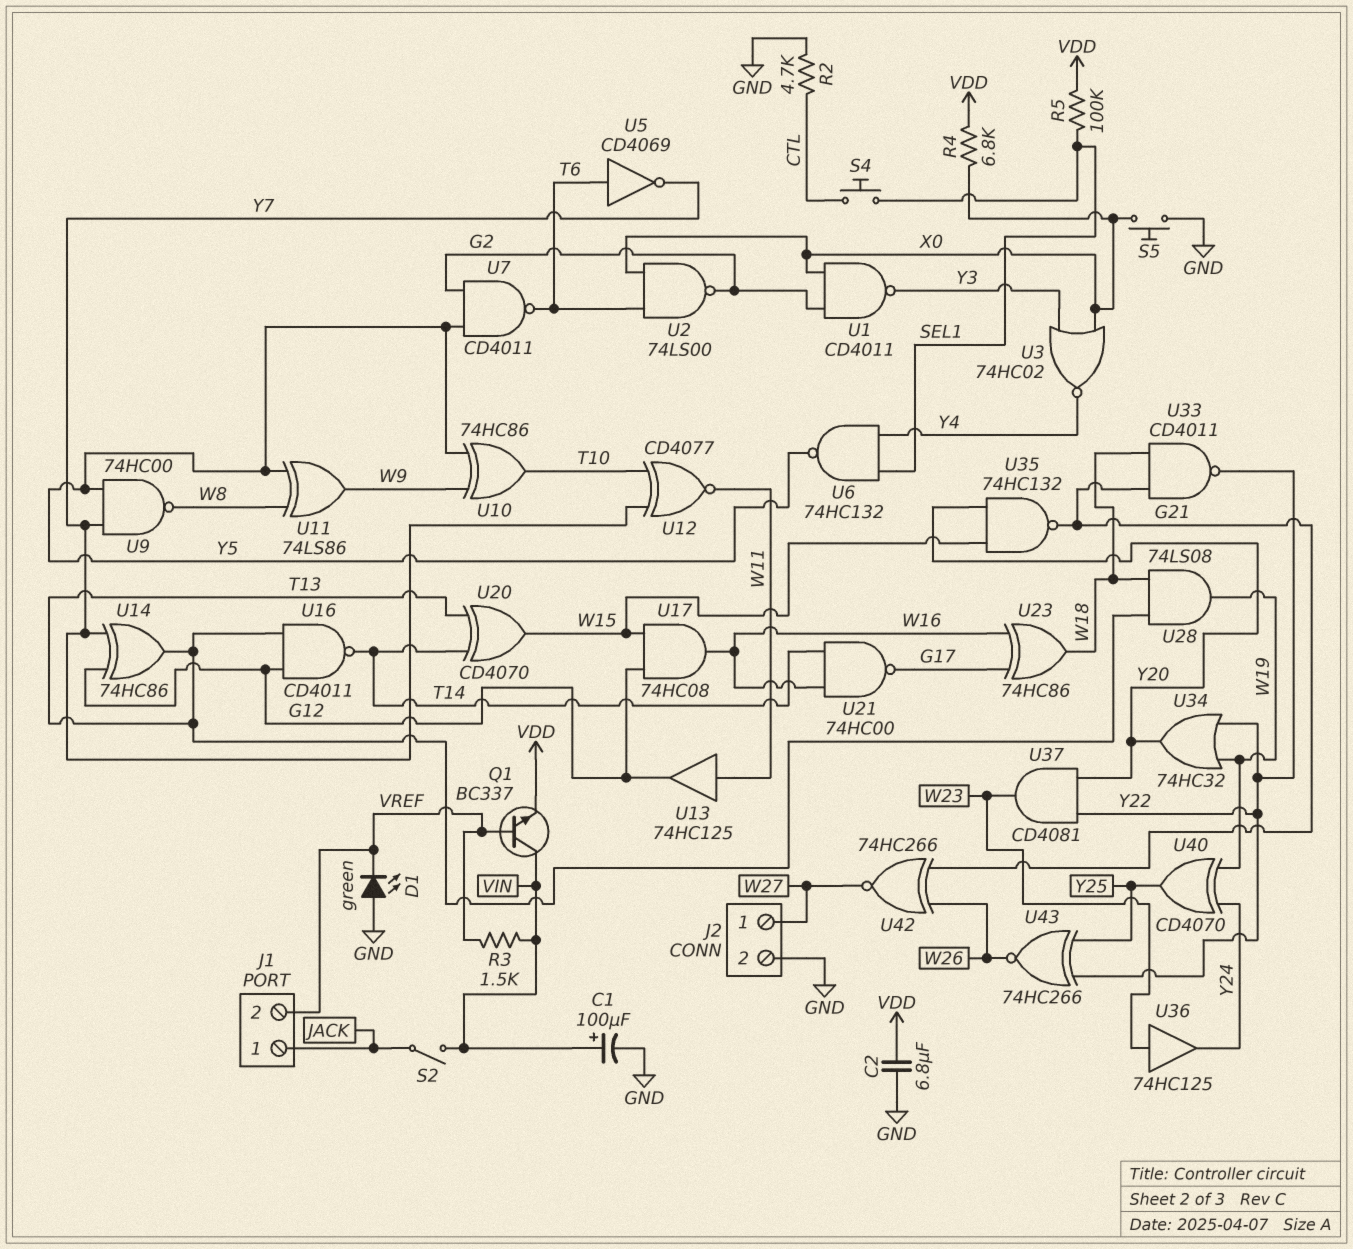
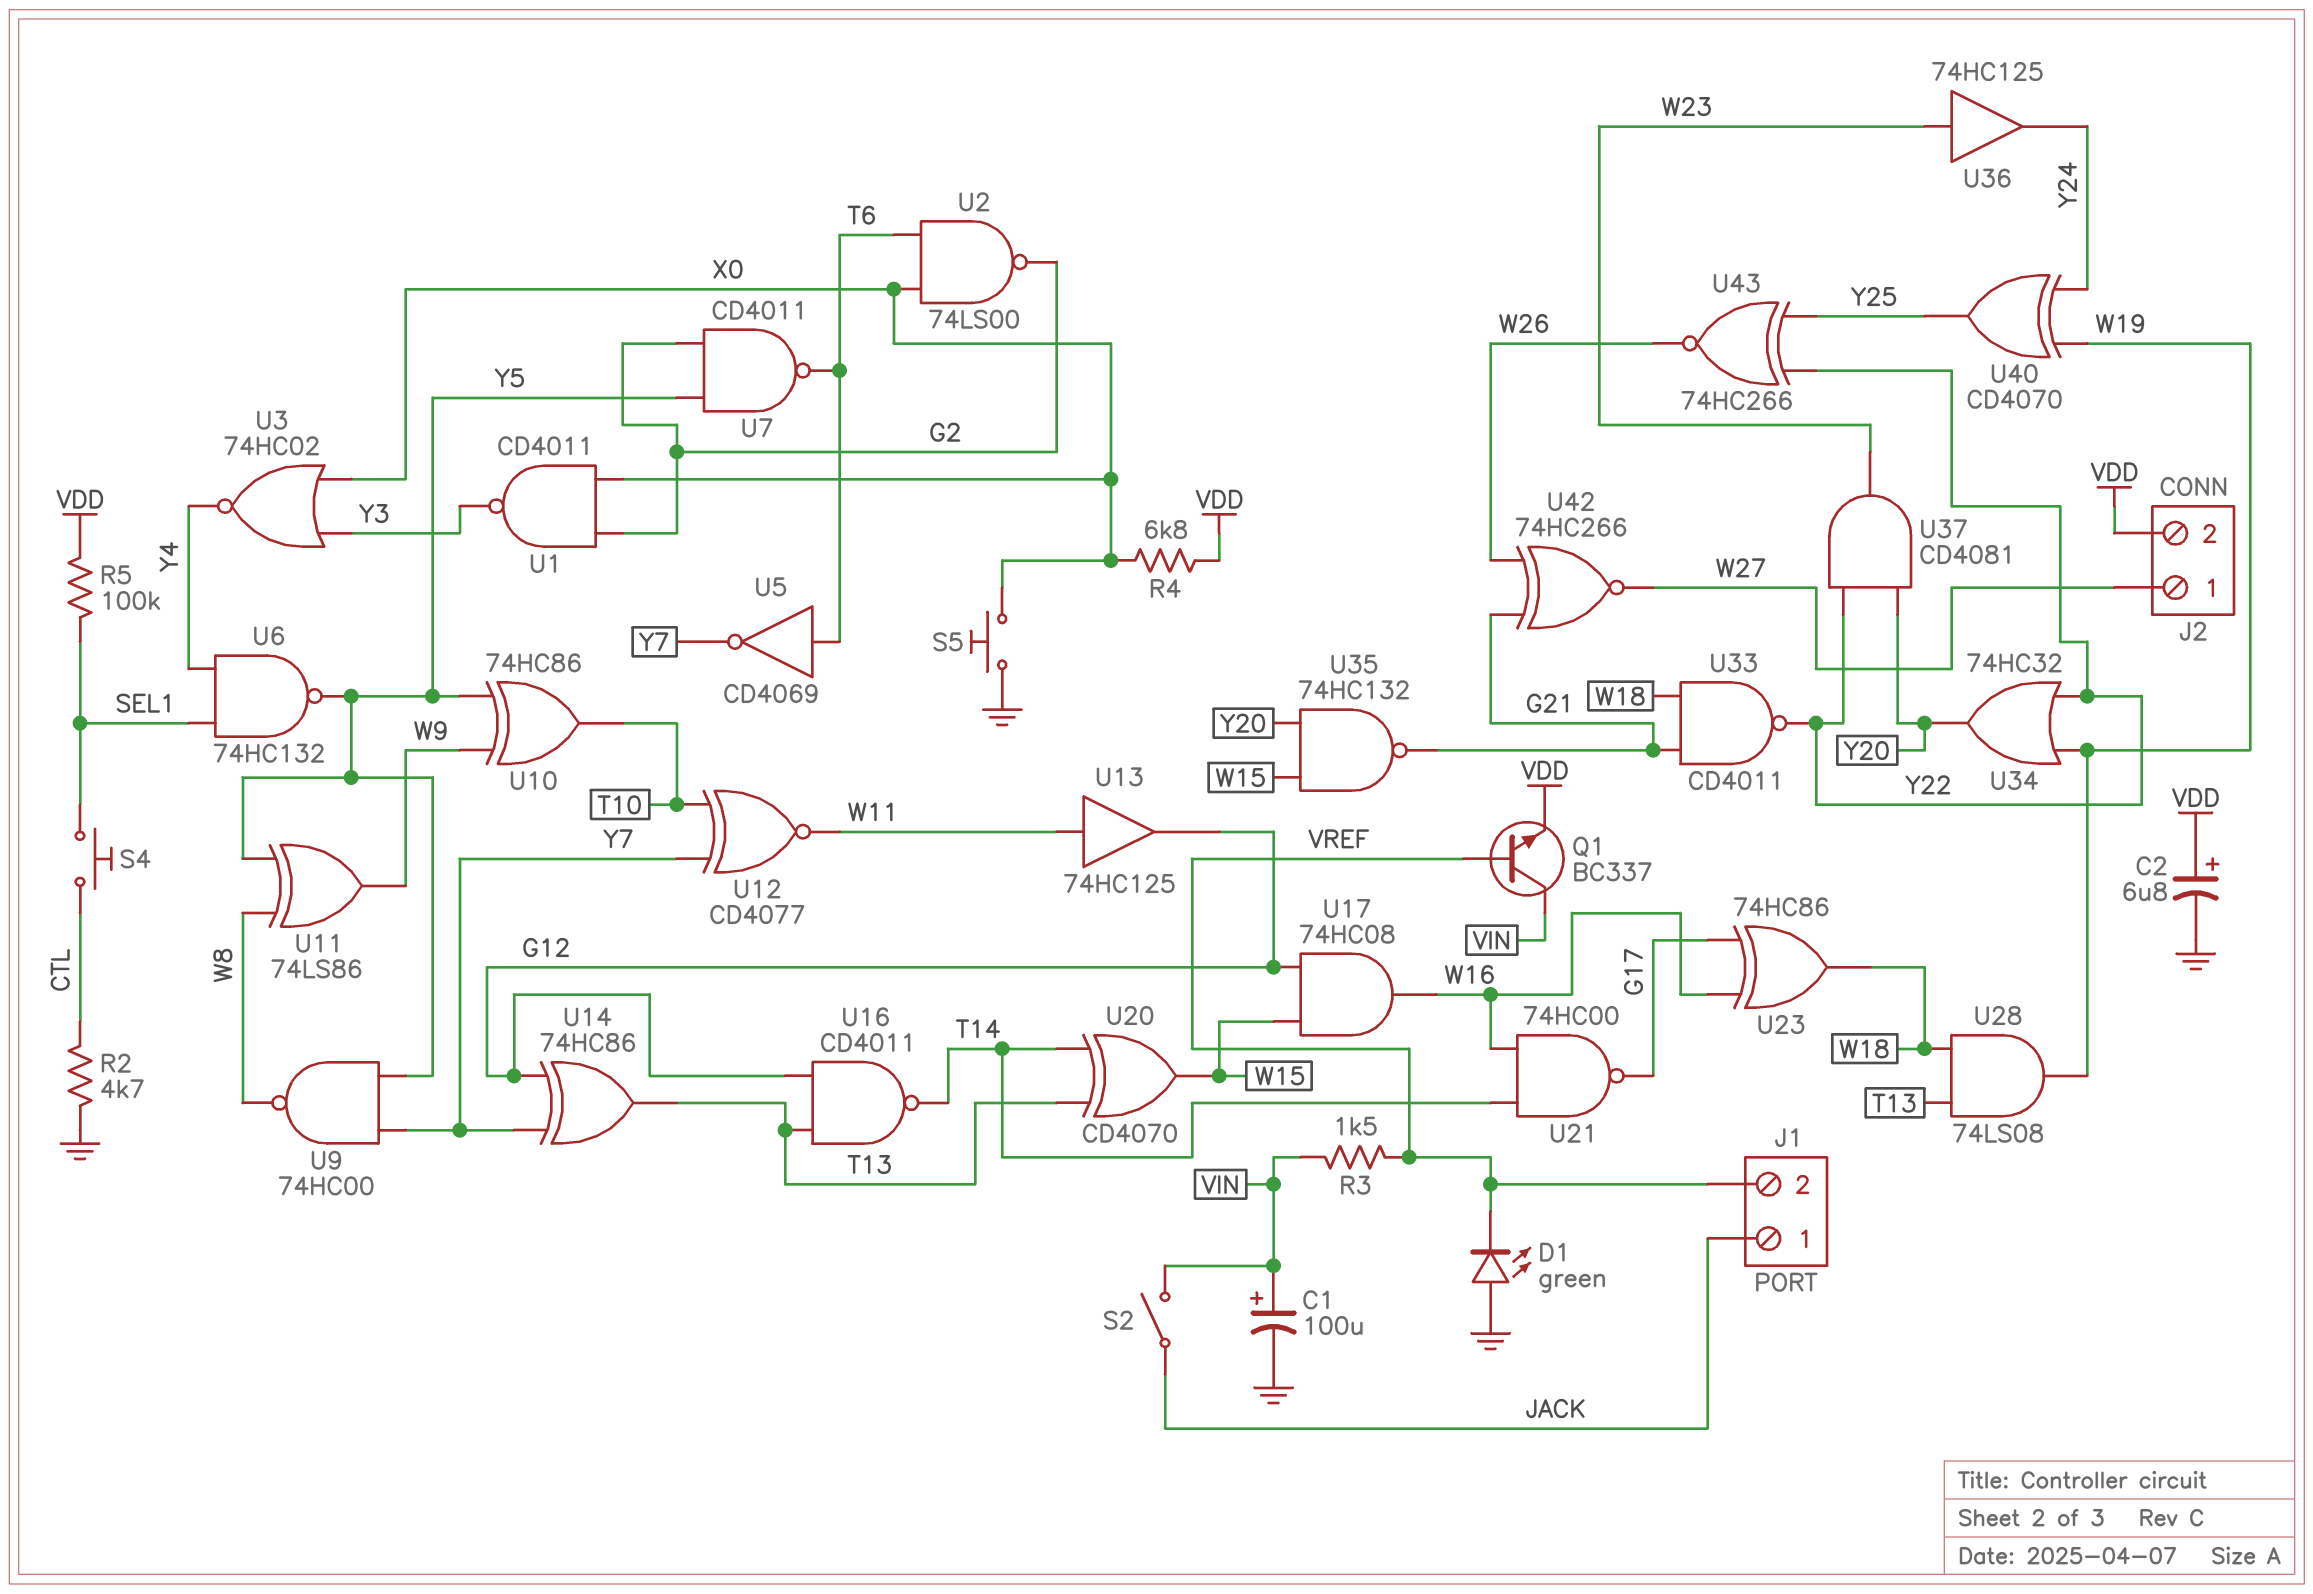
C2: 6.8uF (GND, VDD) -> 6.8uF (plus VDD, minus GND)
J2 pin 2: GND -> VDD

